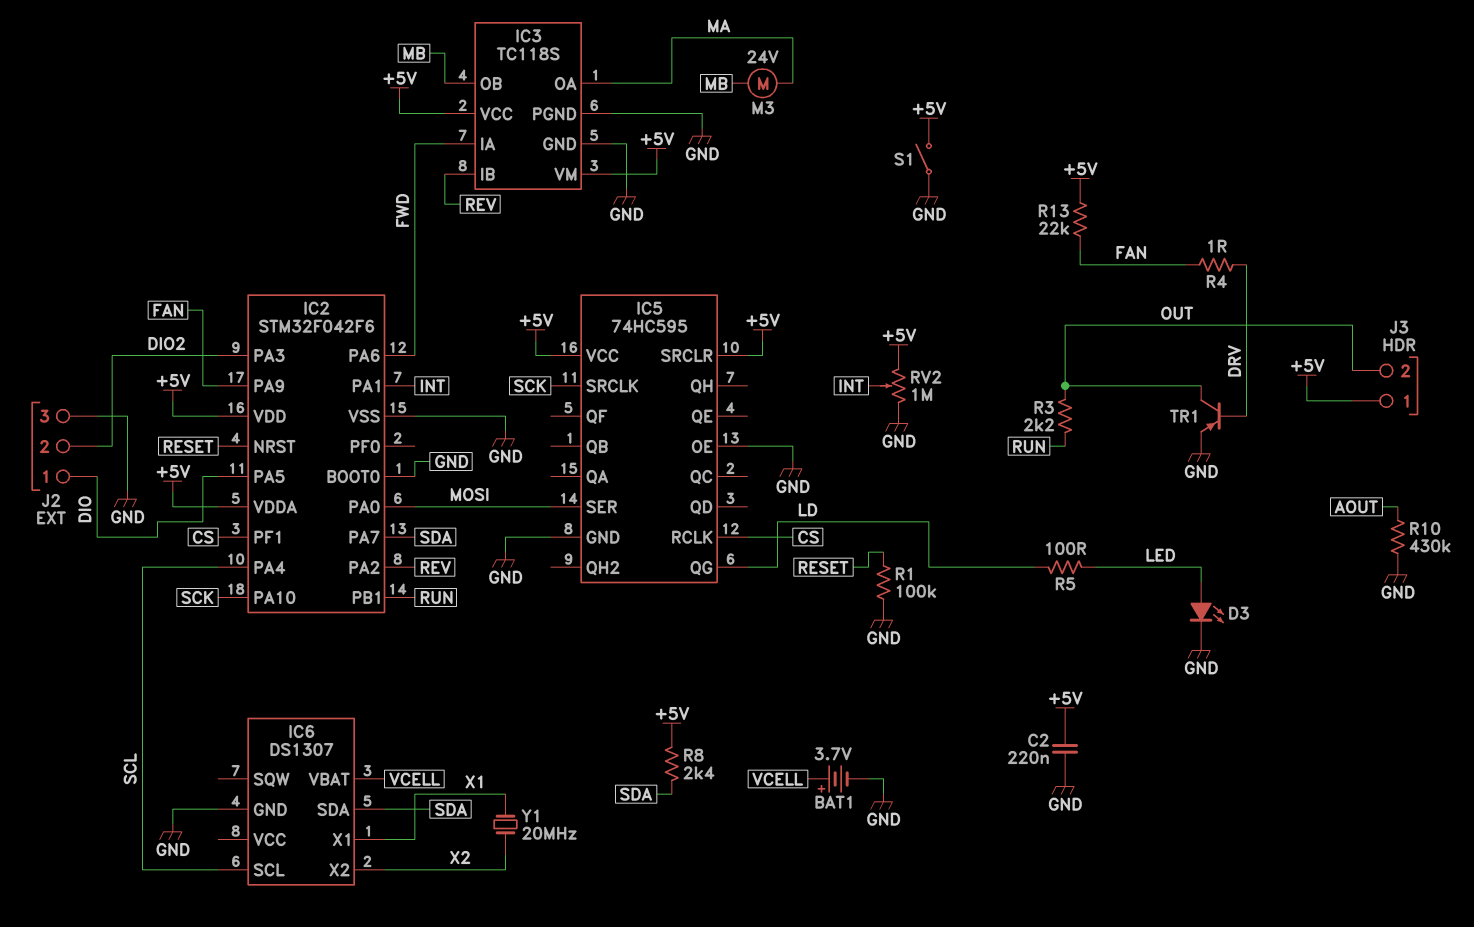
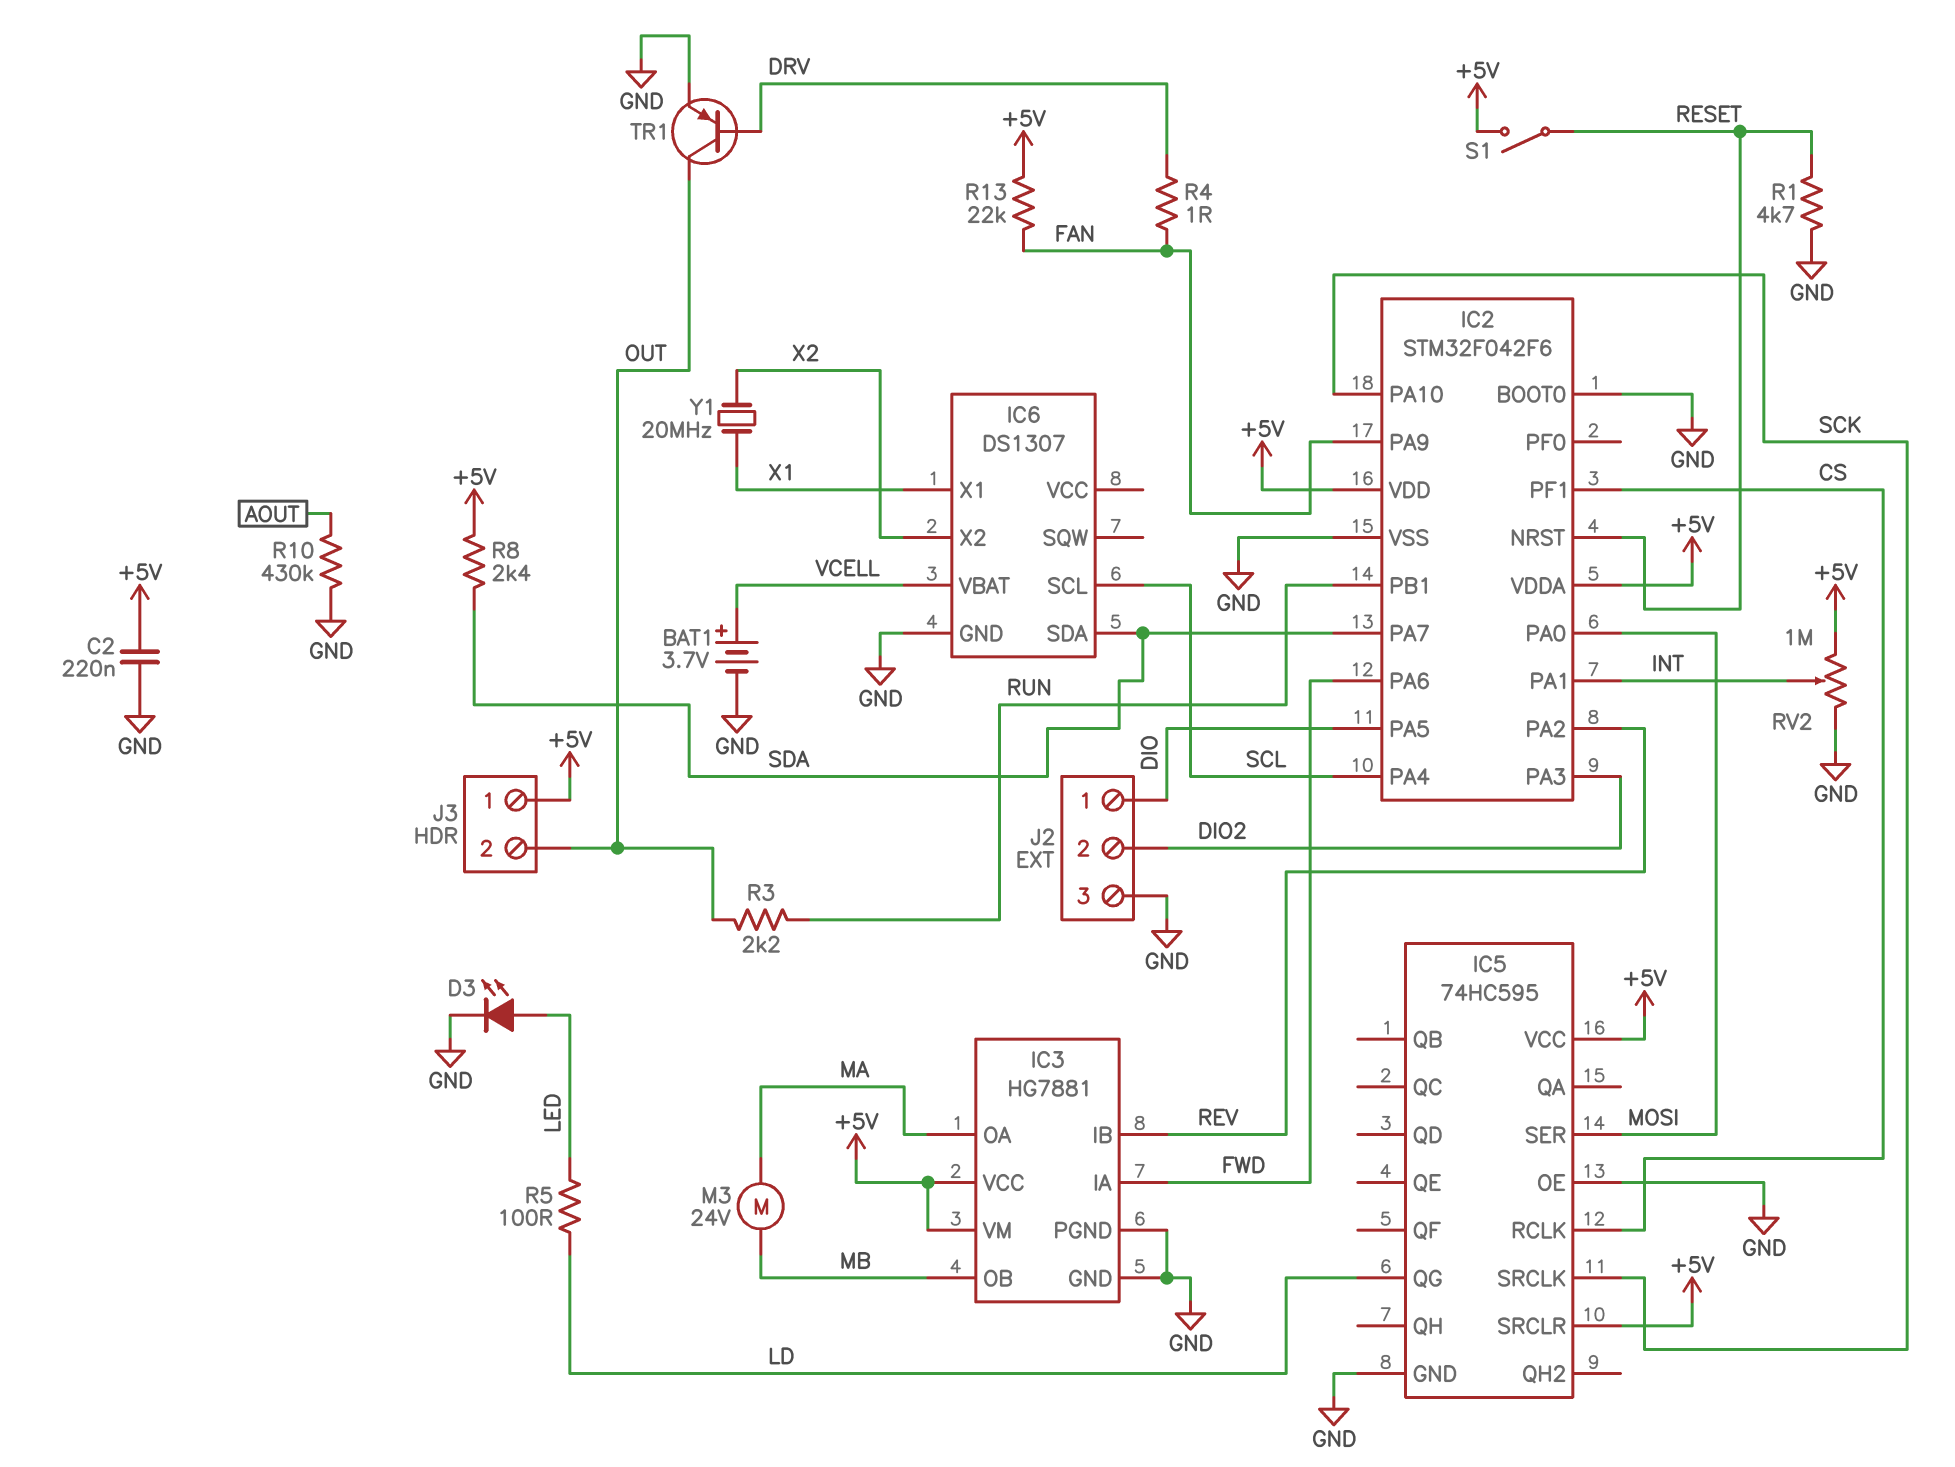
IC3: TC118S -> HG7881
R1: 100k (GND, RESET) -> 4.7k (GND, RESET)
S1: switch (+5V, GND) -> switch (+5V, RESET)

